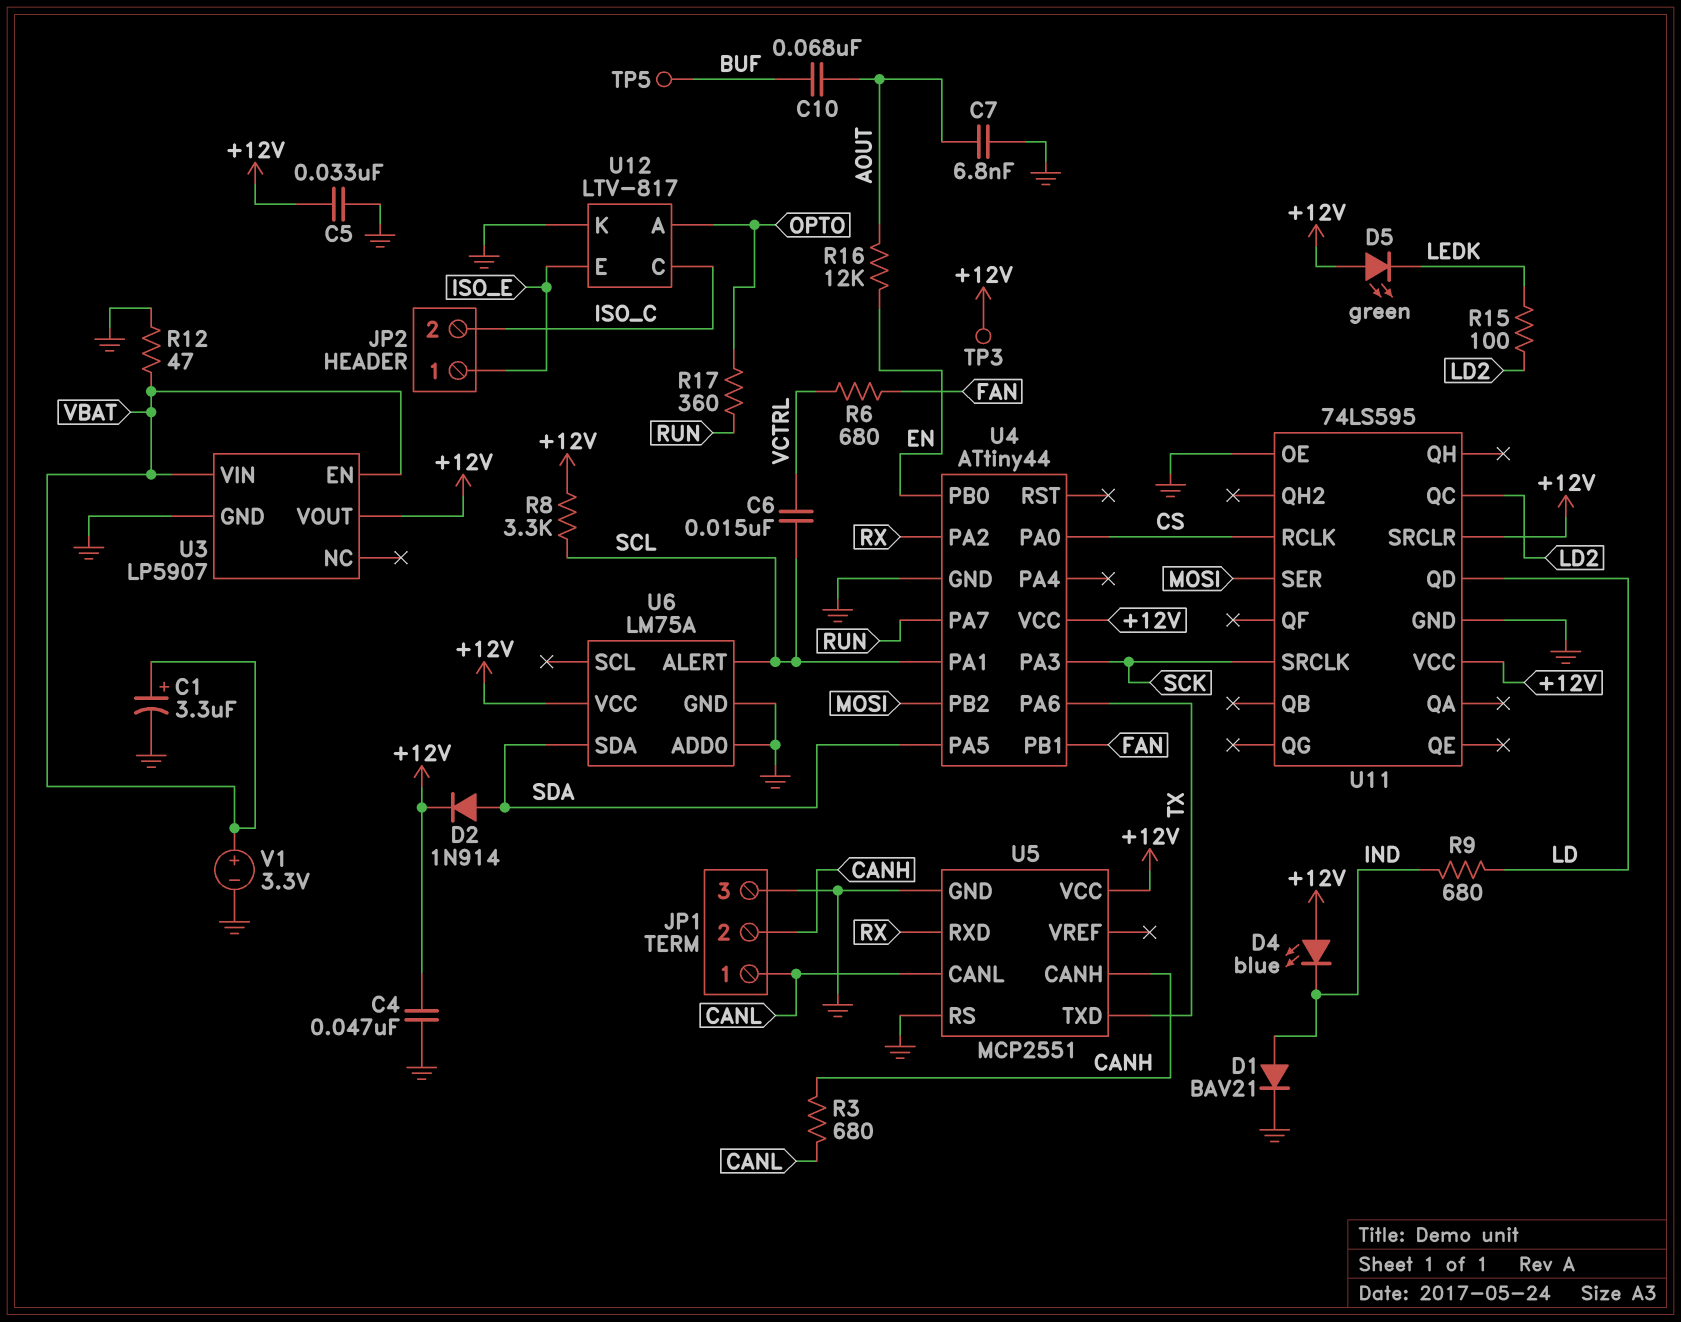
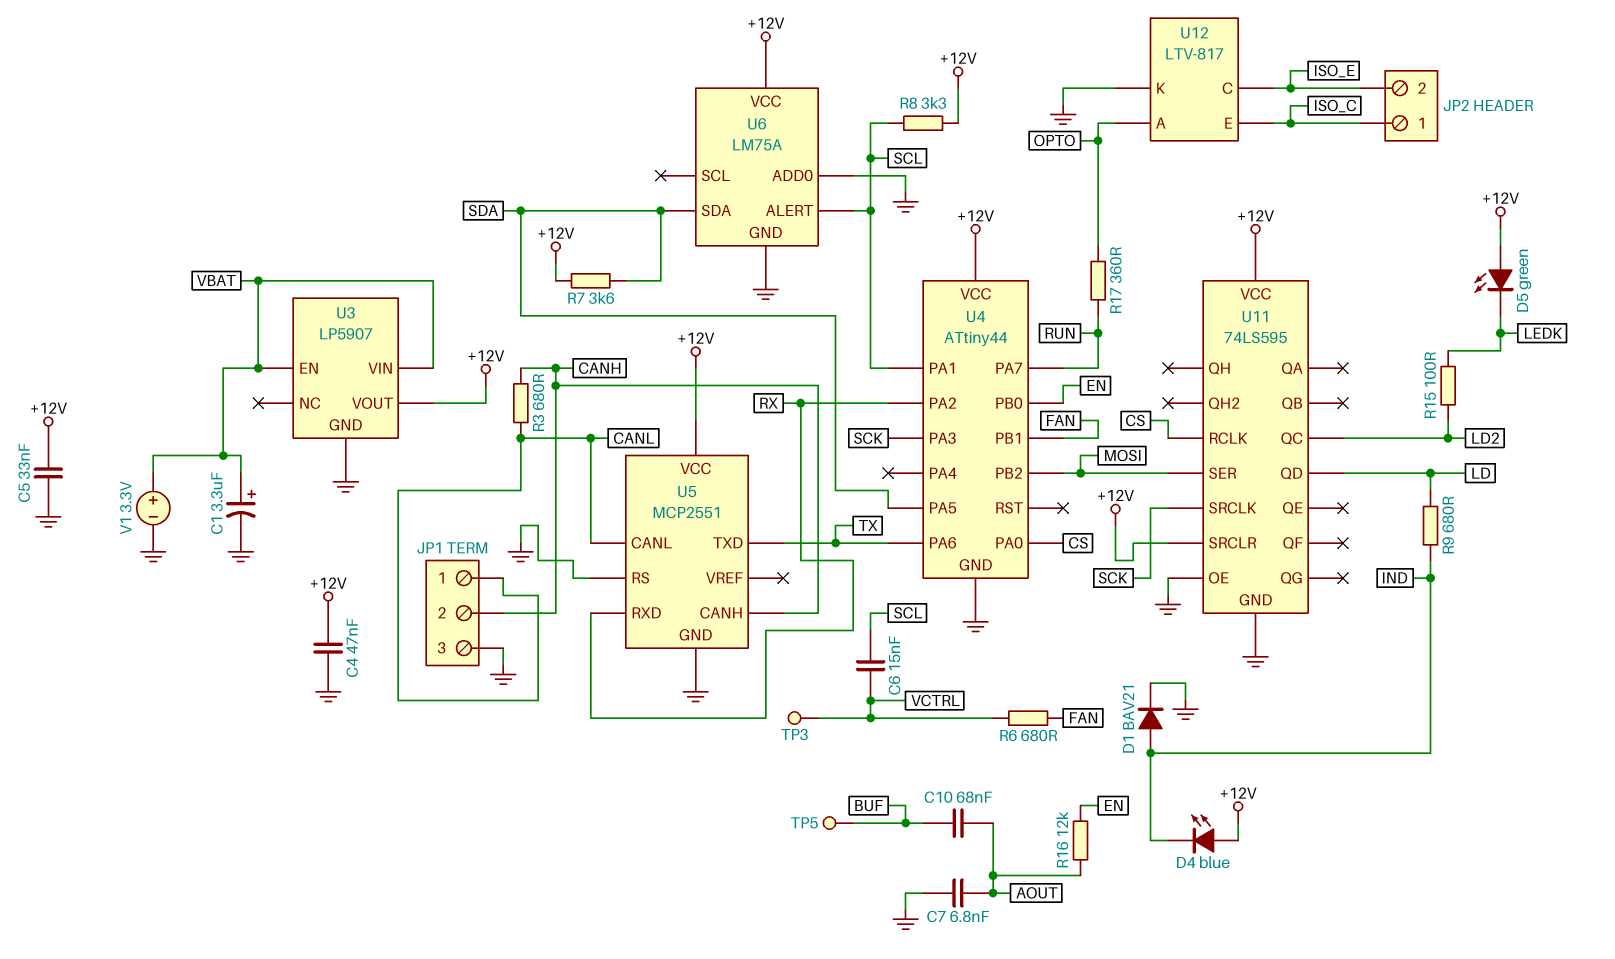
D2: diode 1N914 (A SDA, K +12V) -> none
JP2 pin 1: ISO_E -> ISO_C
JP2 pin 2: ISO_C -> ISO_E
R7: none -> 3.6k (+12V, SDA)
R12: 47 (GND, VBAT) -> none
TP3: test point (+12V) -> test point (VCTRL)
U12 pin C: ISO_C -> ISO_E
U12 pin E: ISO_E -> ISO_C

